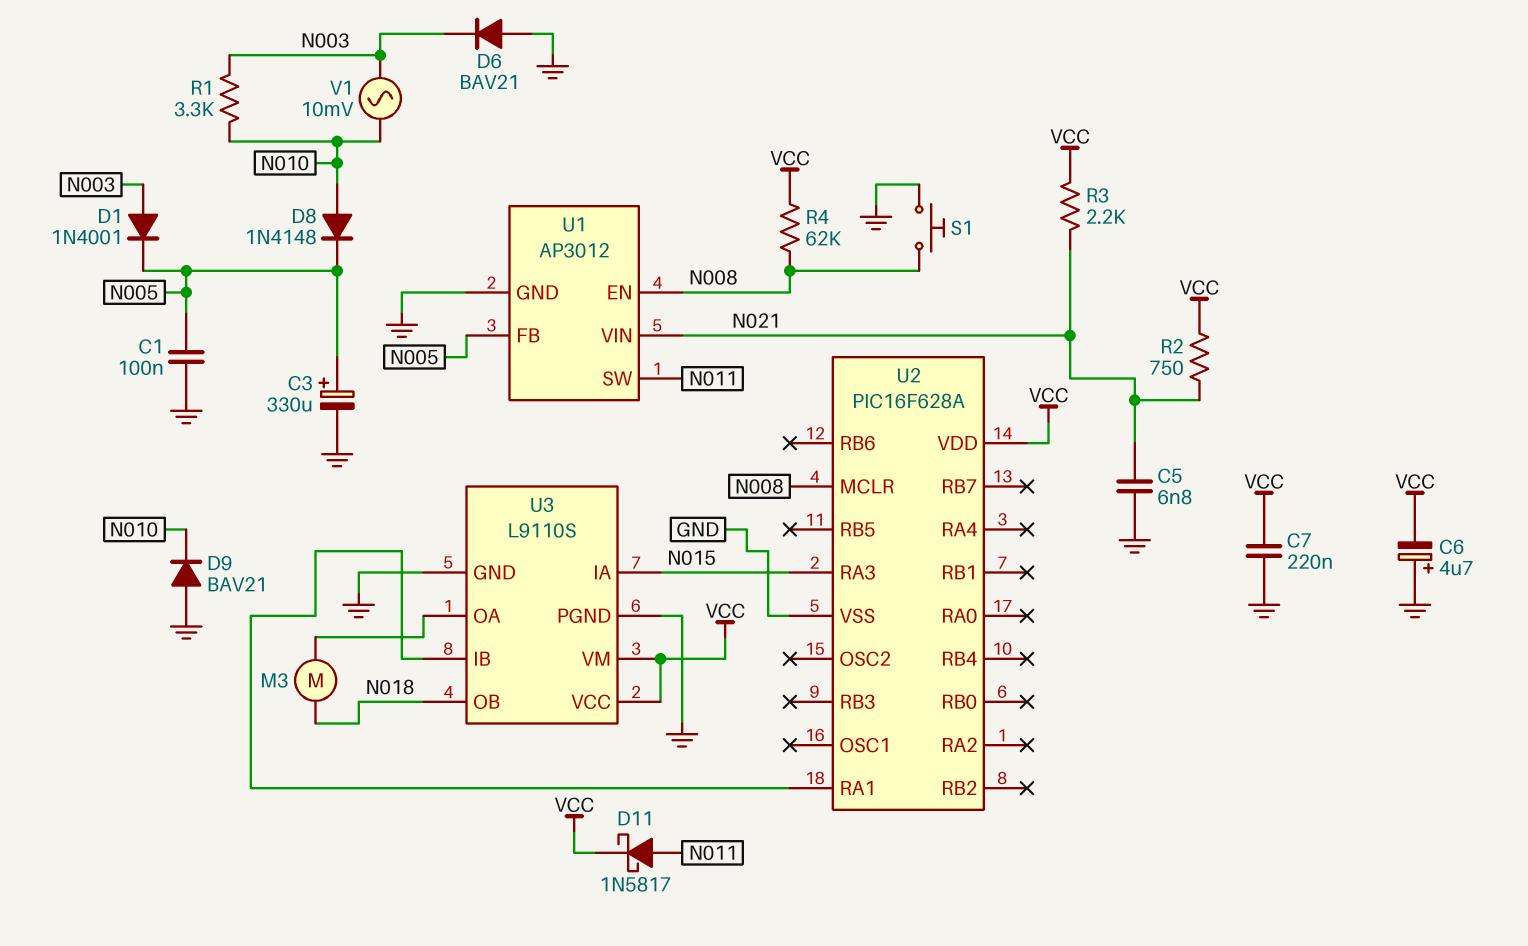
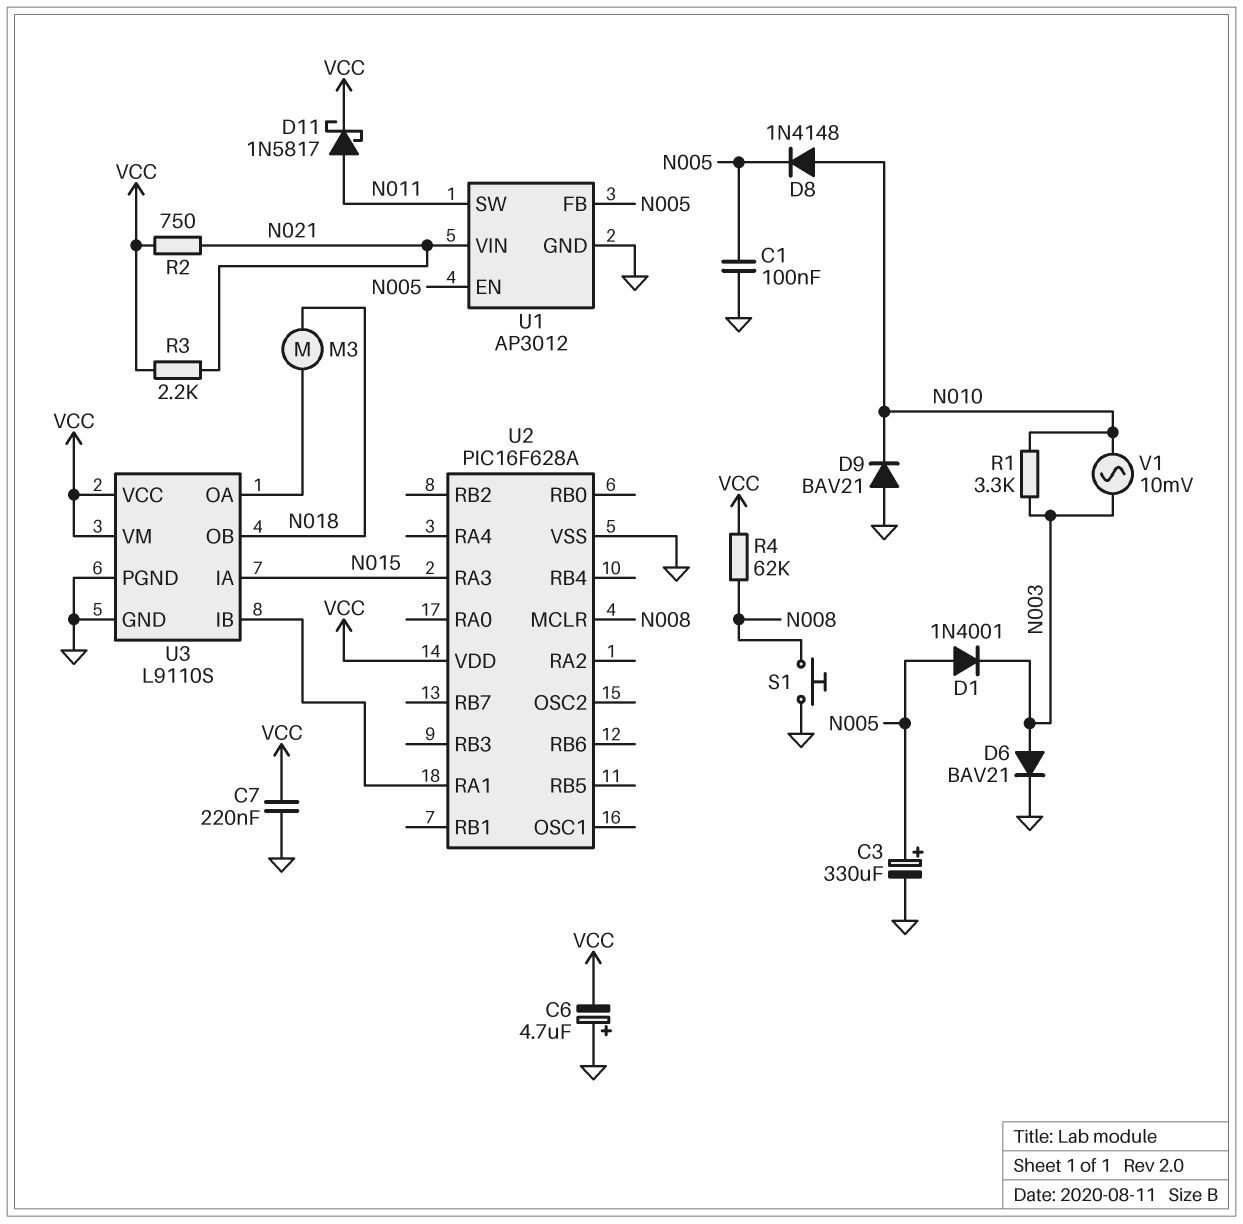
C5: 6.8nF (GND, N021) -> none
D1: diode 1N4001 (A N003, K N005) -> diode 1N4001 (A N005, K N003)
D6: diode BAV21 (A GND, K N003) -> diode BAV21 (A N003, K GND)
U1 pin EN: N008 -> N005

